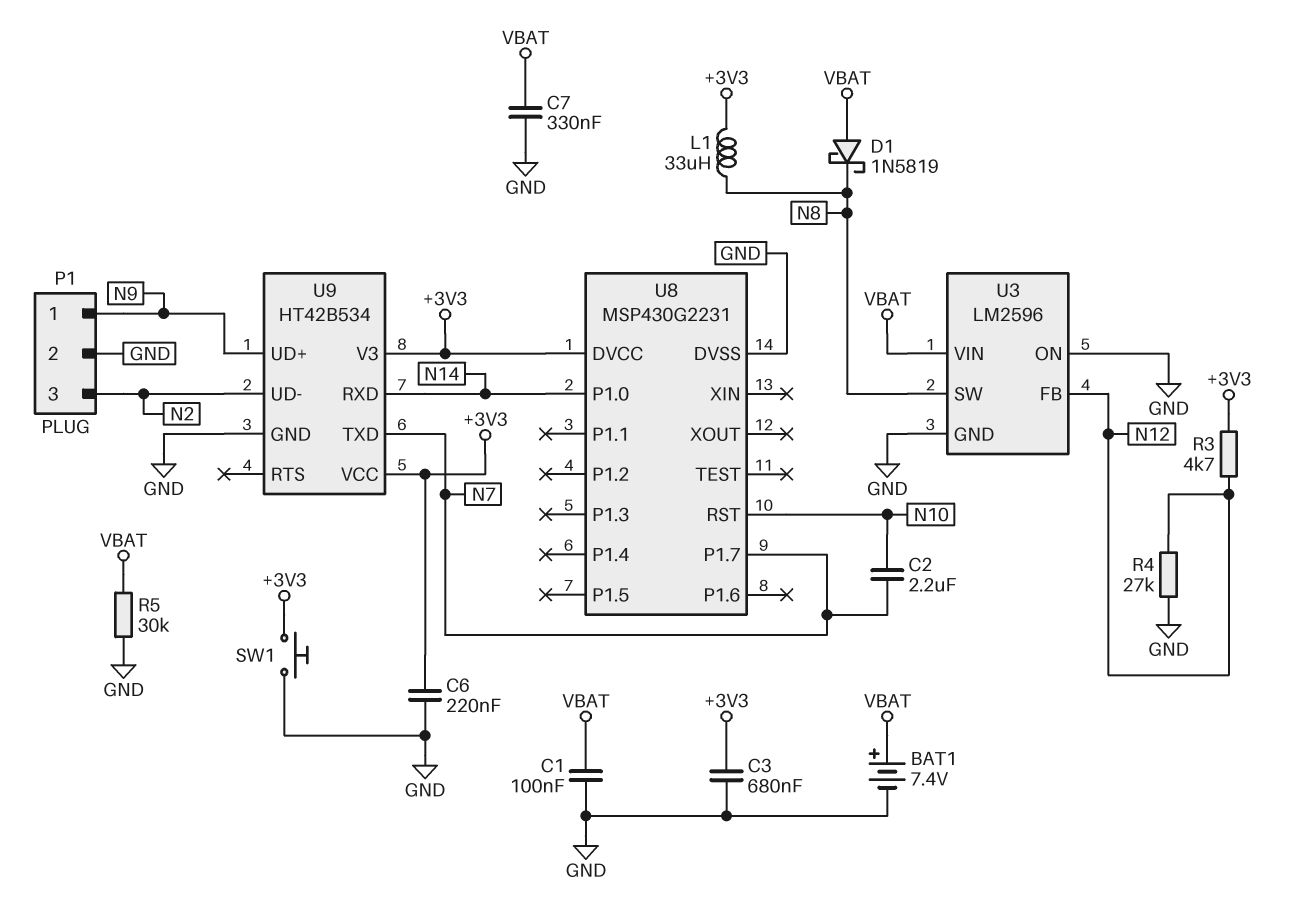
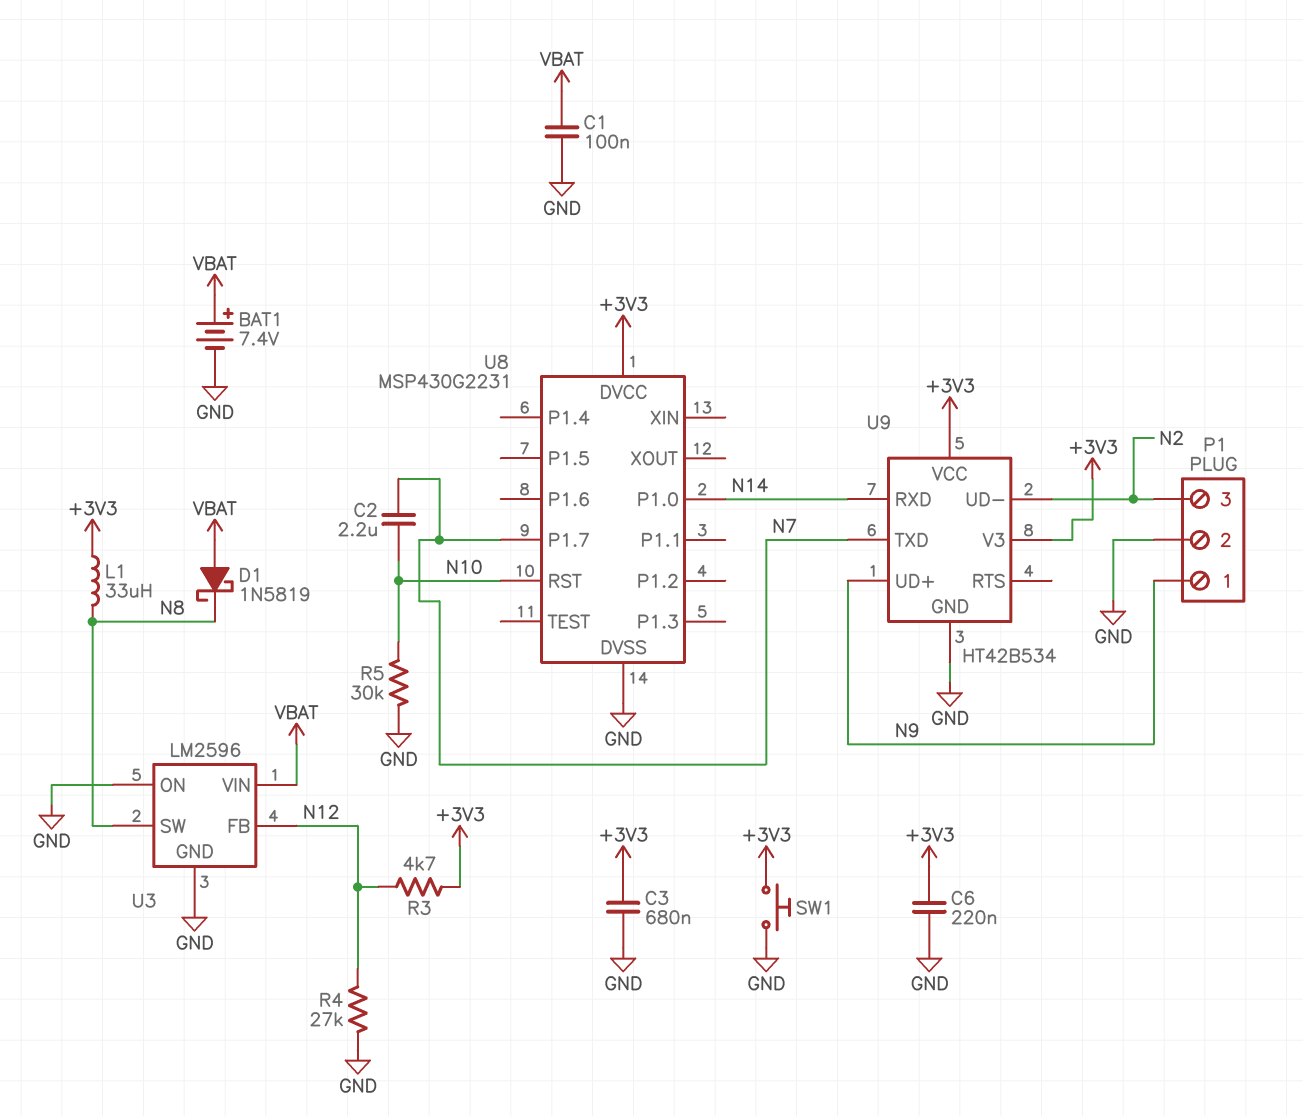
C7: 330nF (GND, VBAT) -> none
R5: 30k (GND, VBAT) -> 30k (GND, N10)

